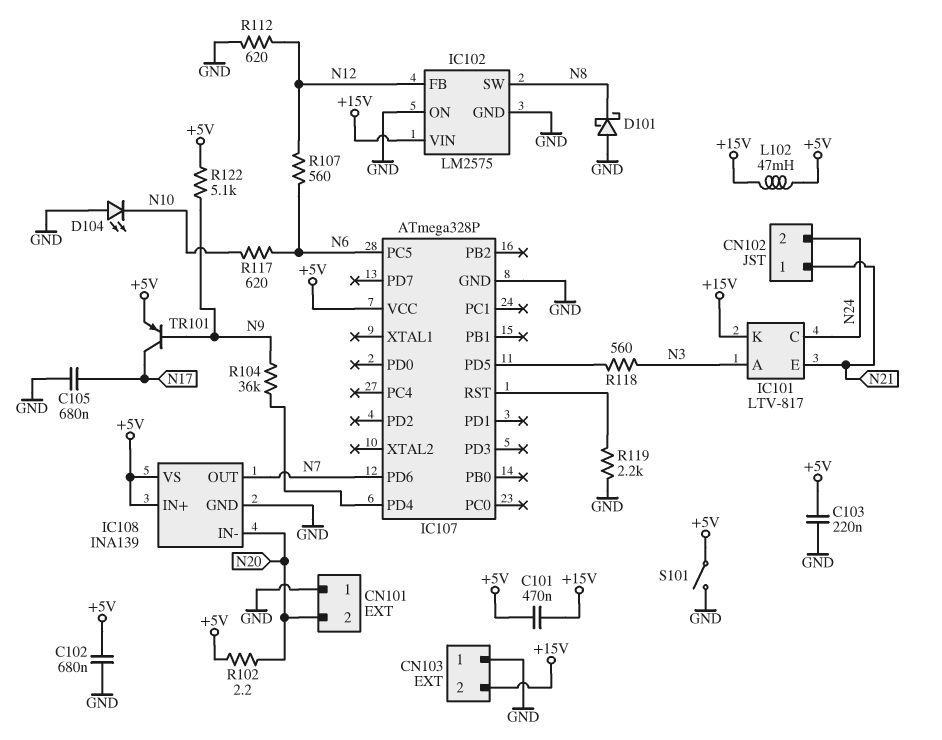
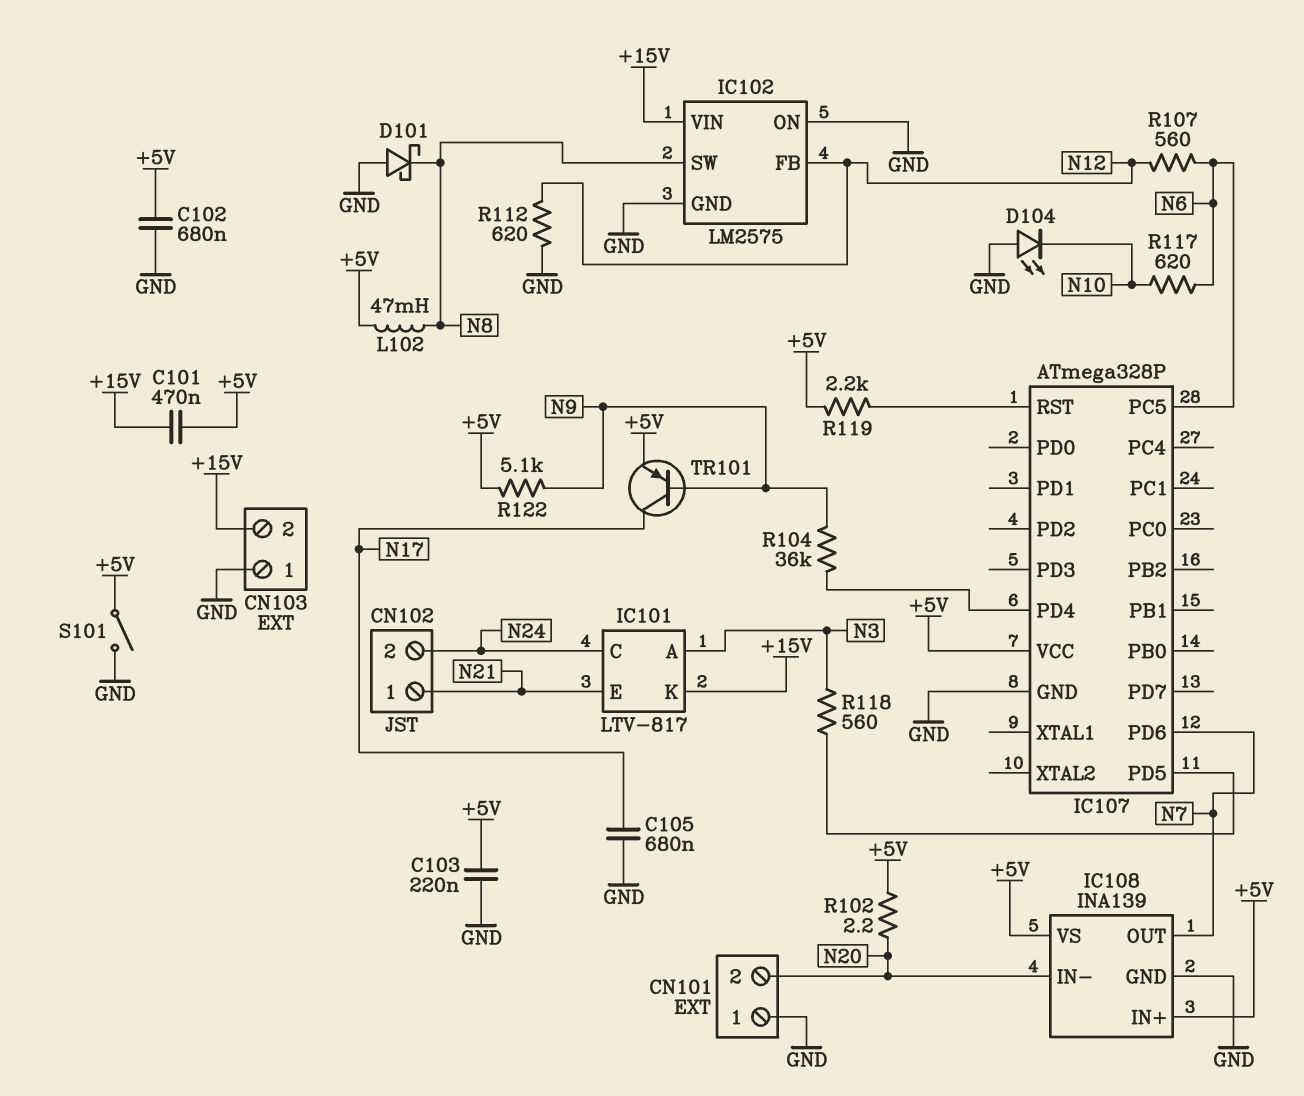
L102: 47mH (+5V, +15V) -> 47mH (+5V, N8)
R119: 2.2k (GND, IC107/RST) -> 2.2k (+5V, IC107/RST)

